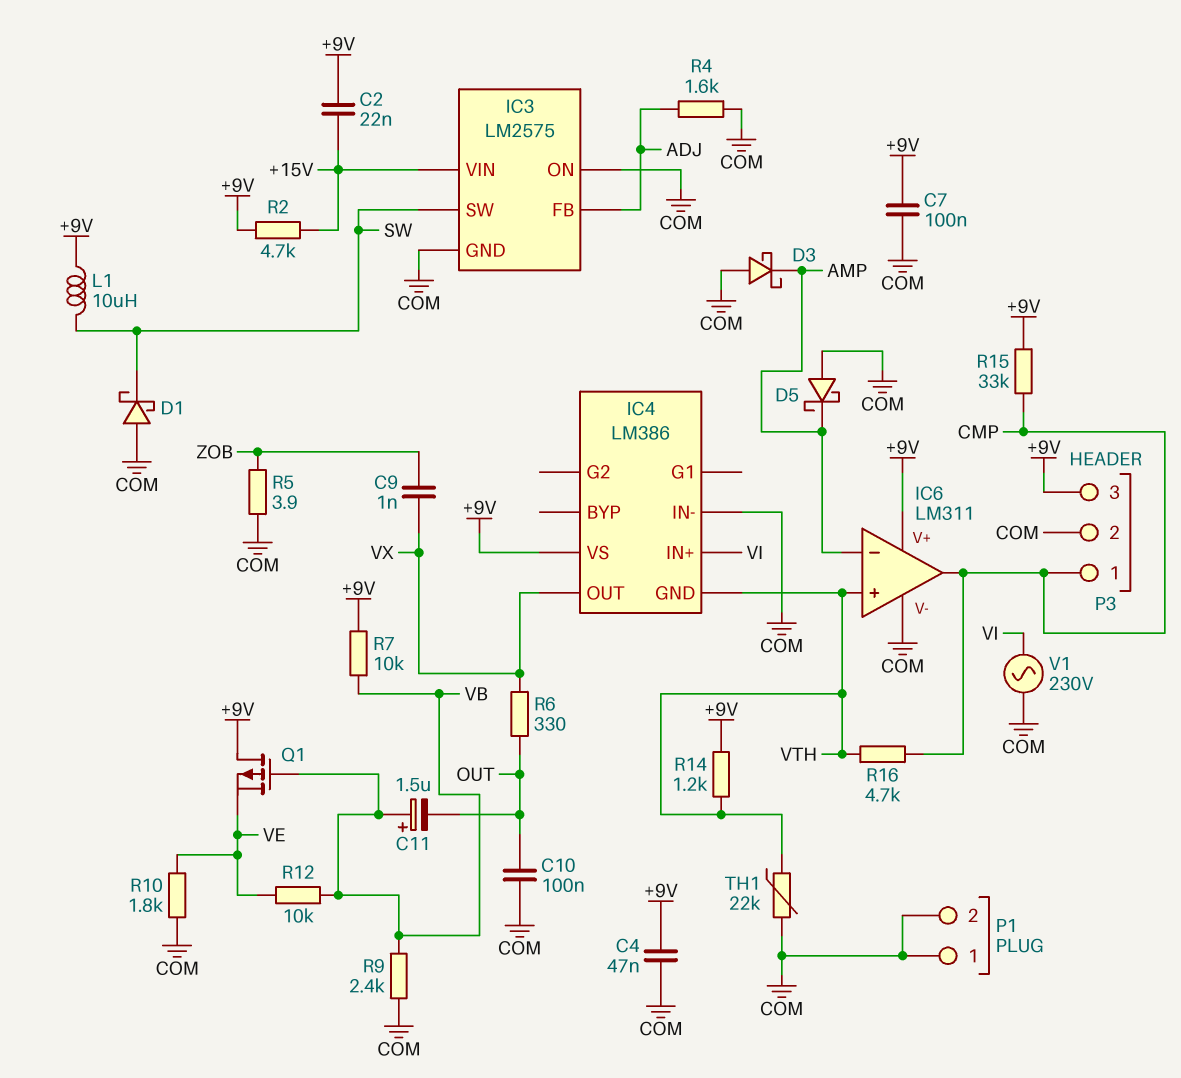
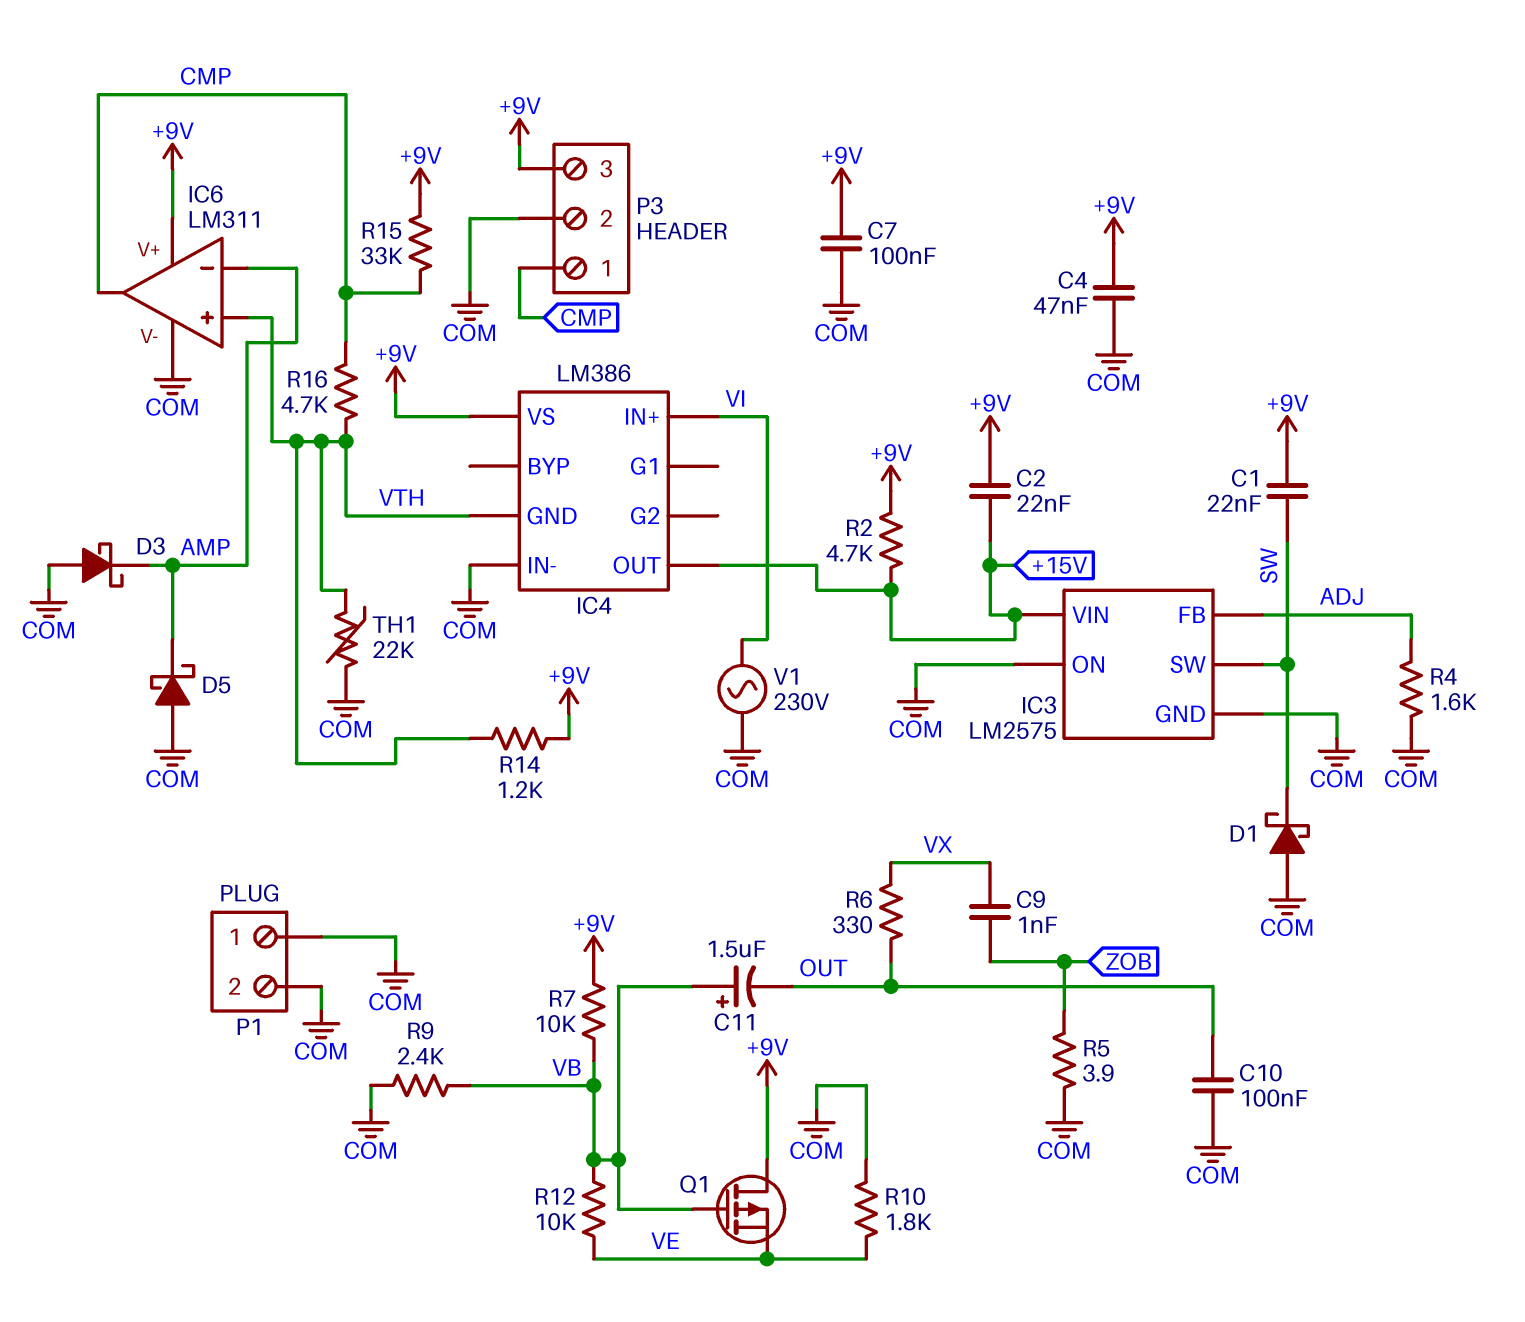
C1: none -> 22nF (+9V, SW)
IC4 pin OUT: VX -> +15V
L1: 10uH (+9V, SW) -> none

